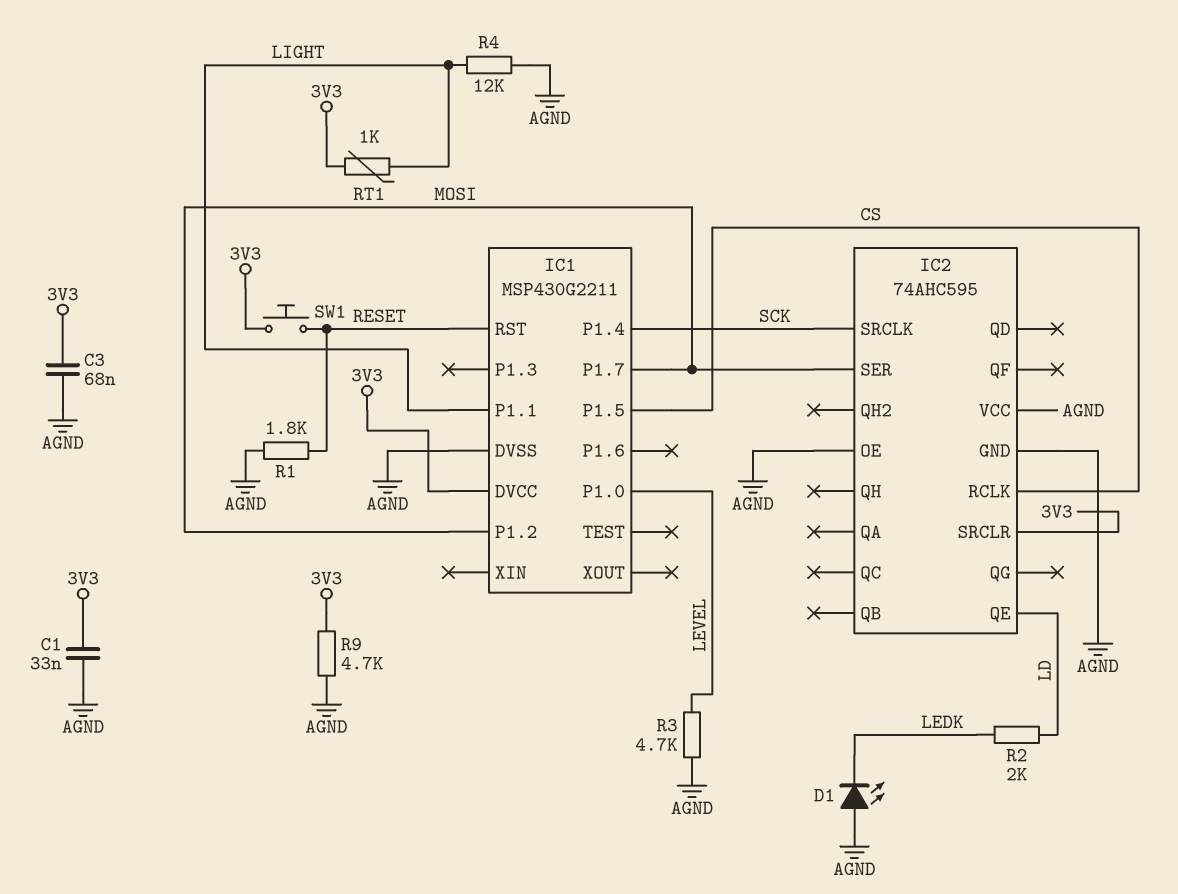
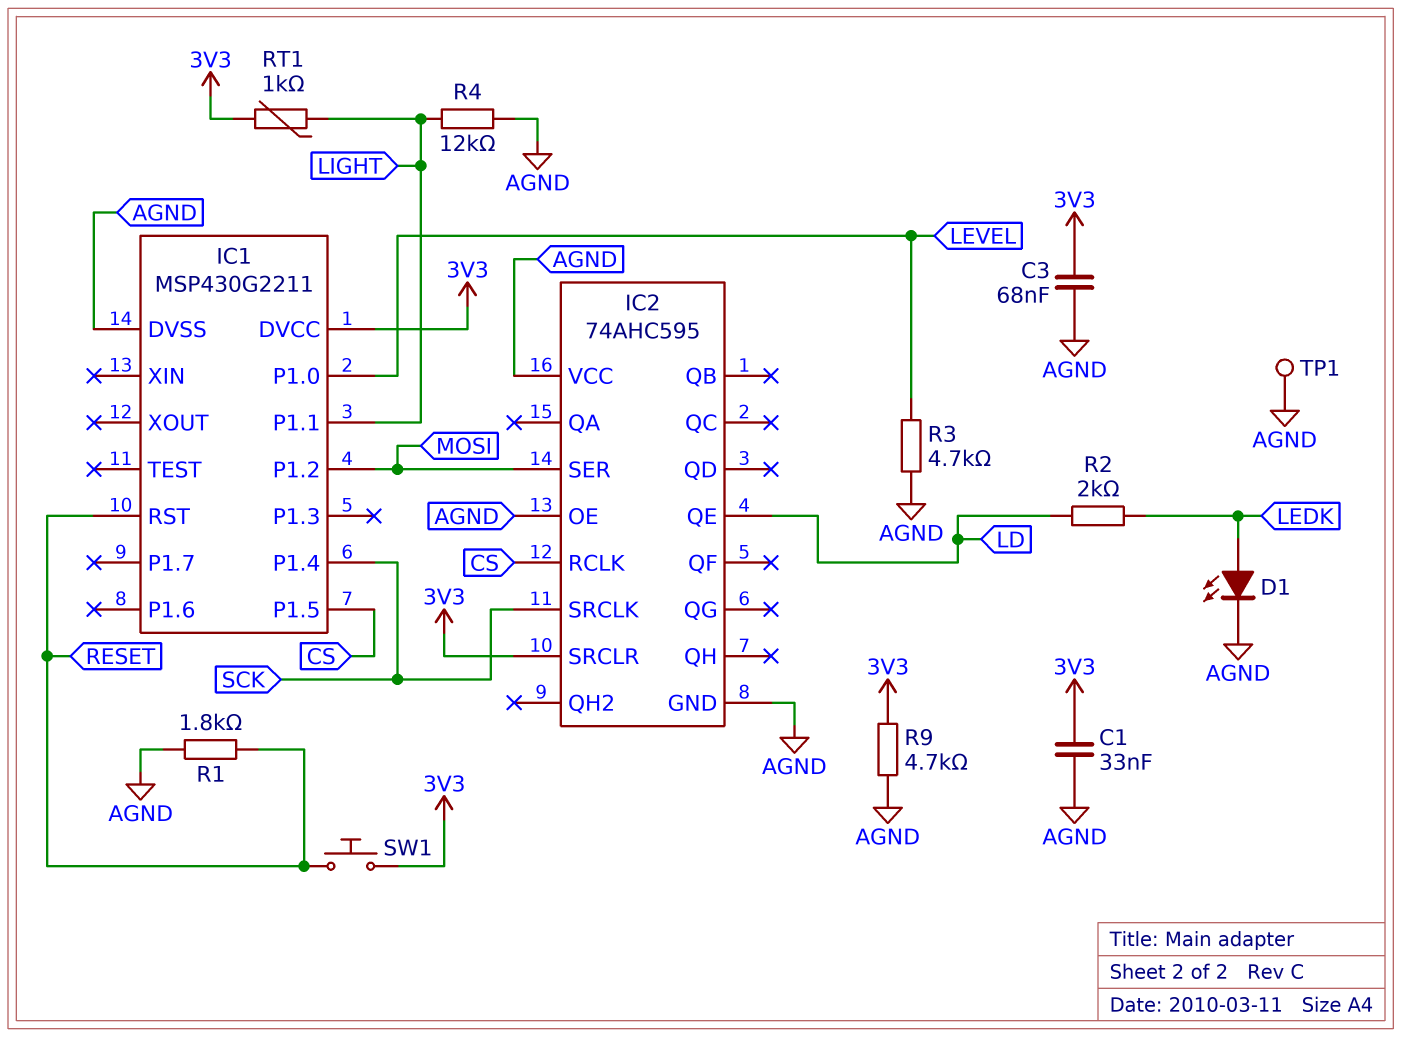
D1: LED (A AGND, K LEDK) -> LED (A LEDK, K AGND)
IC1 pin P1.7: MOSI -> none
TP1: none -> test point (AGND)

